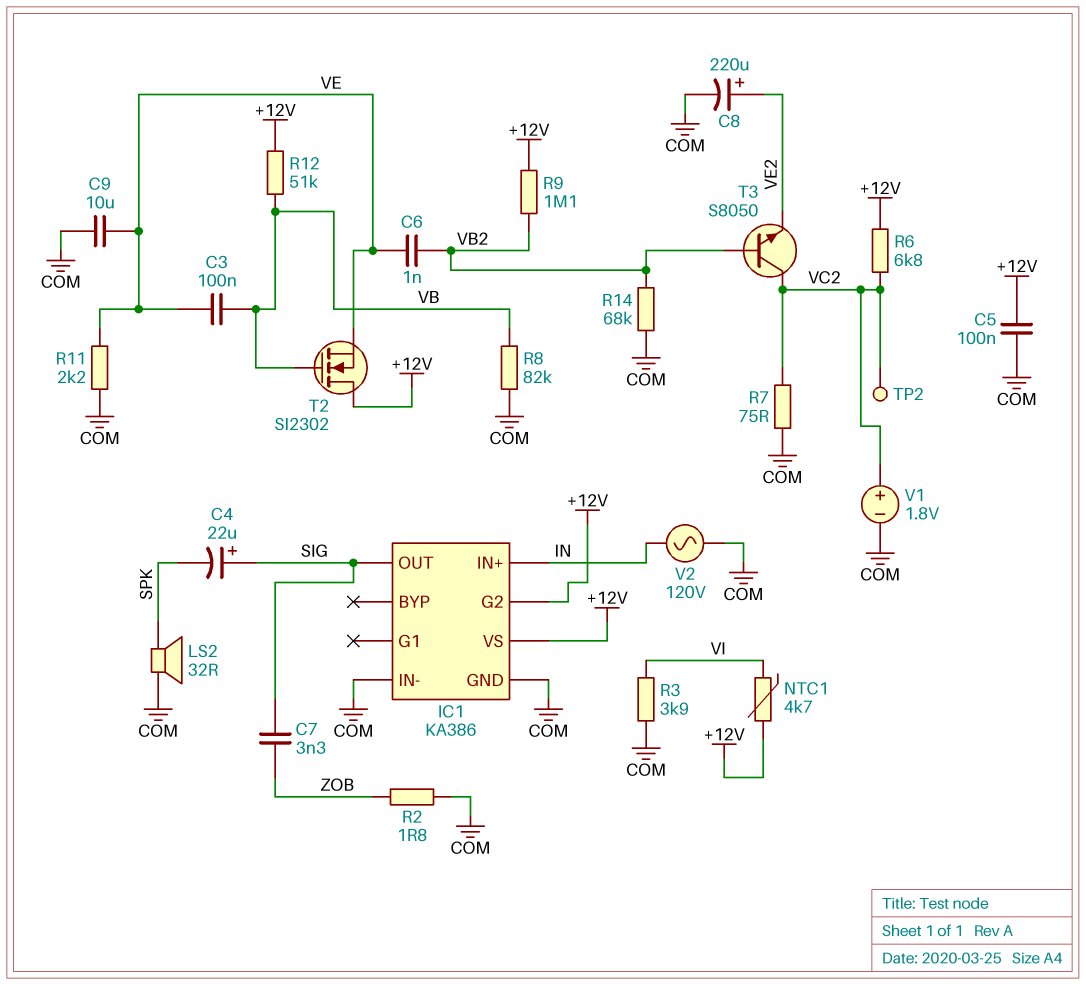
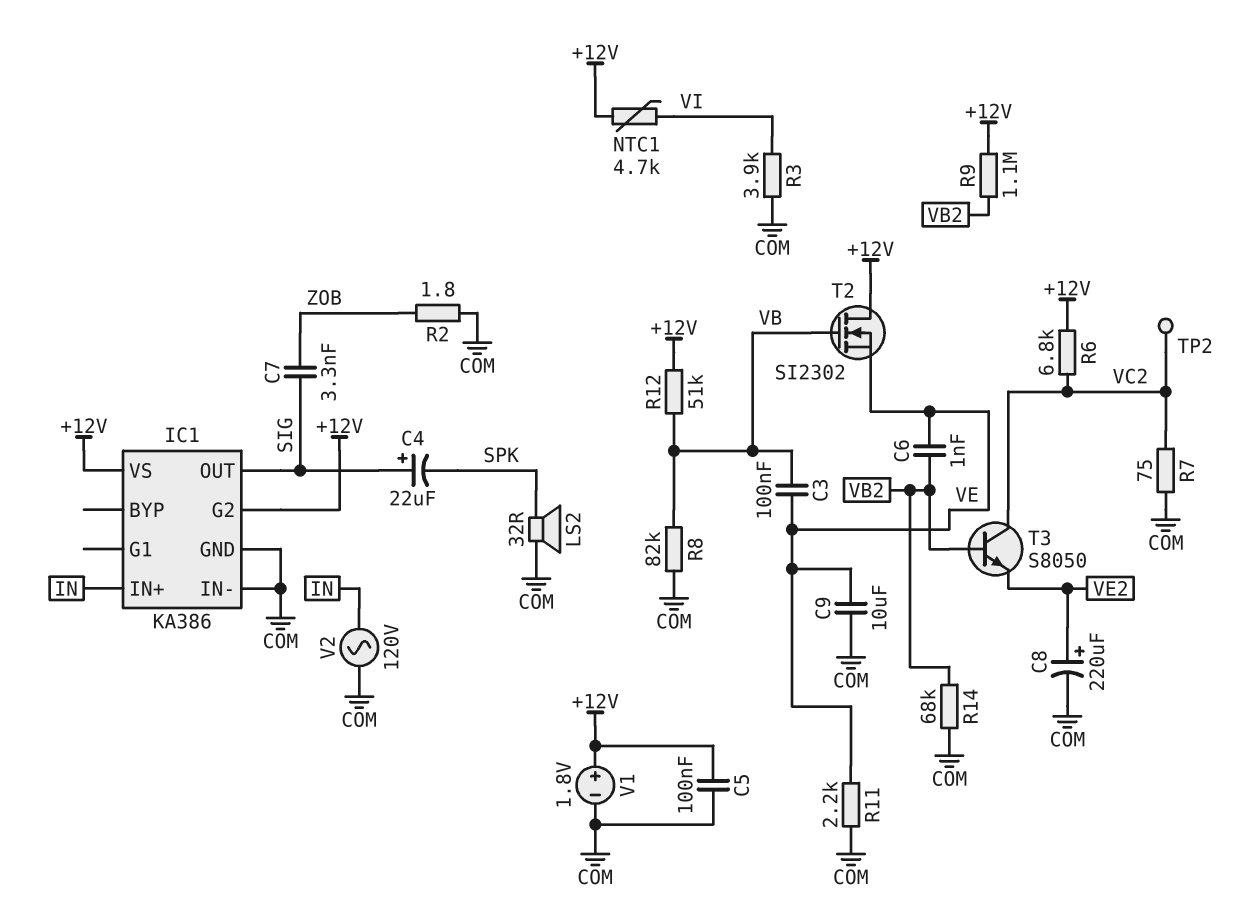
V1: 1.8V (plus VC2, minus COM) -> 1.8V (plus +12V, minus COM)

